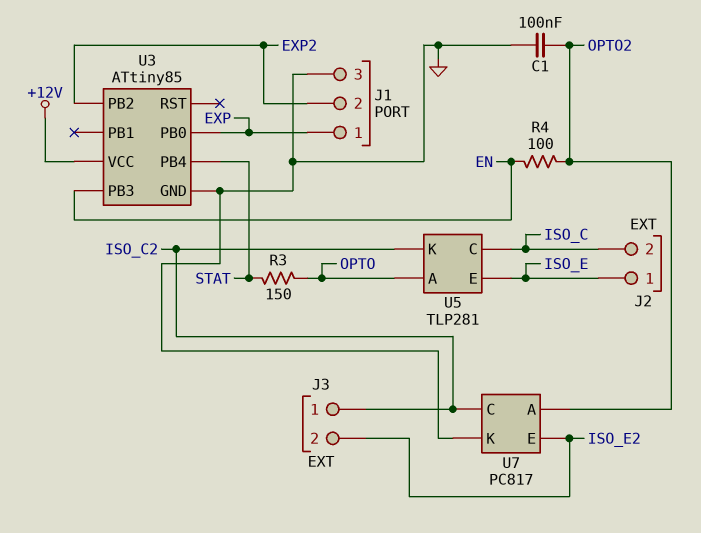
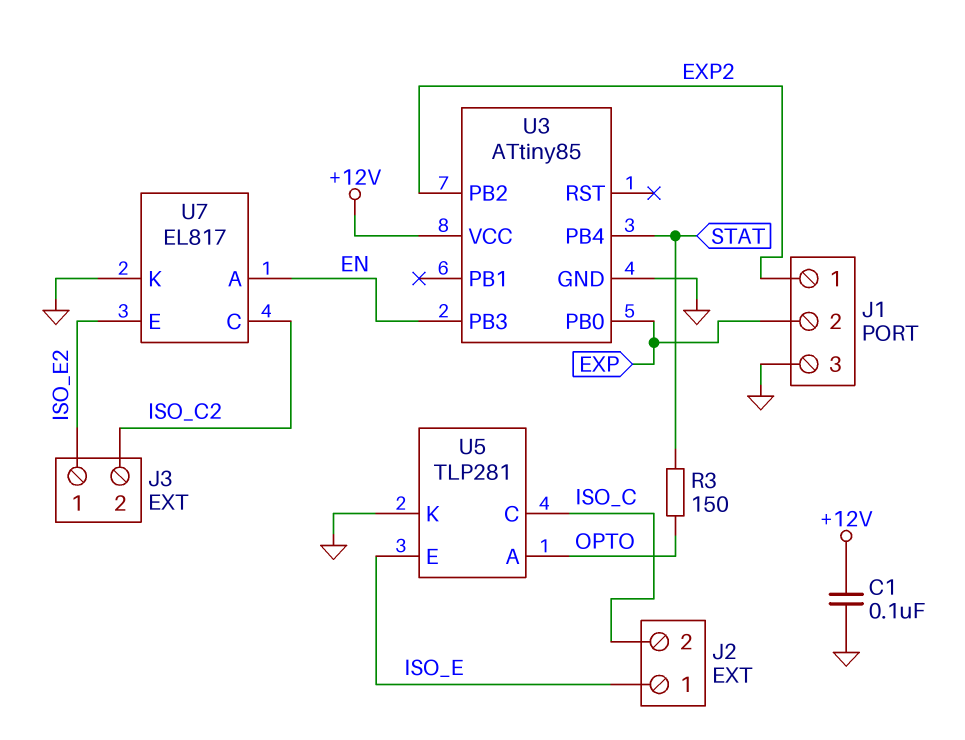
C1: 100nF (GND, OPTO2) -> 100nF (+12V, GND)
J1 pin 1: EXP -> EXP2
J1 pin 2: EXP2 -> EXP
J3 pin 1: ISO_C2 -> ISO_E2
J3 pin 2: ISO_E2 -> ISO_C2
R4: 100 (EN, OPTO2) -> none
U5 pin K: ISO_C2 -> GND
U7: PC817 -> EL817
U7 pin A: OPTO2 -> EN

